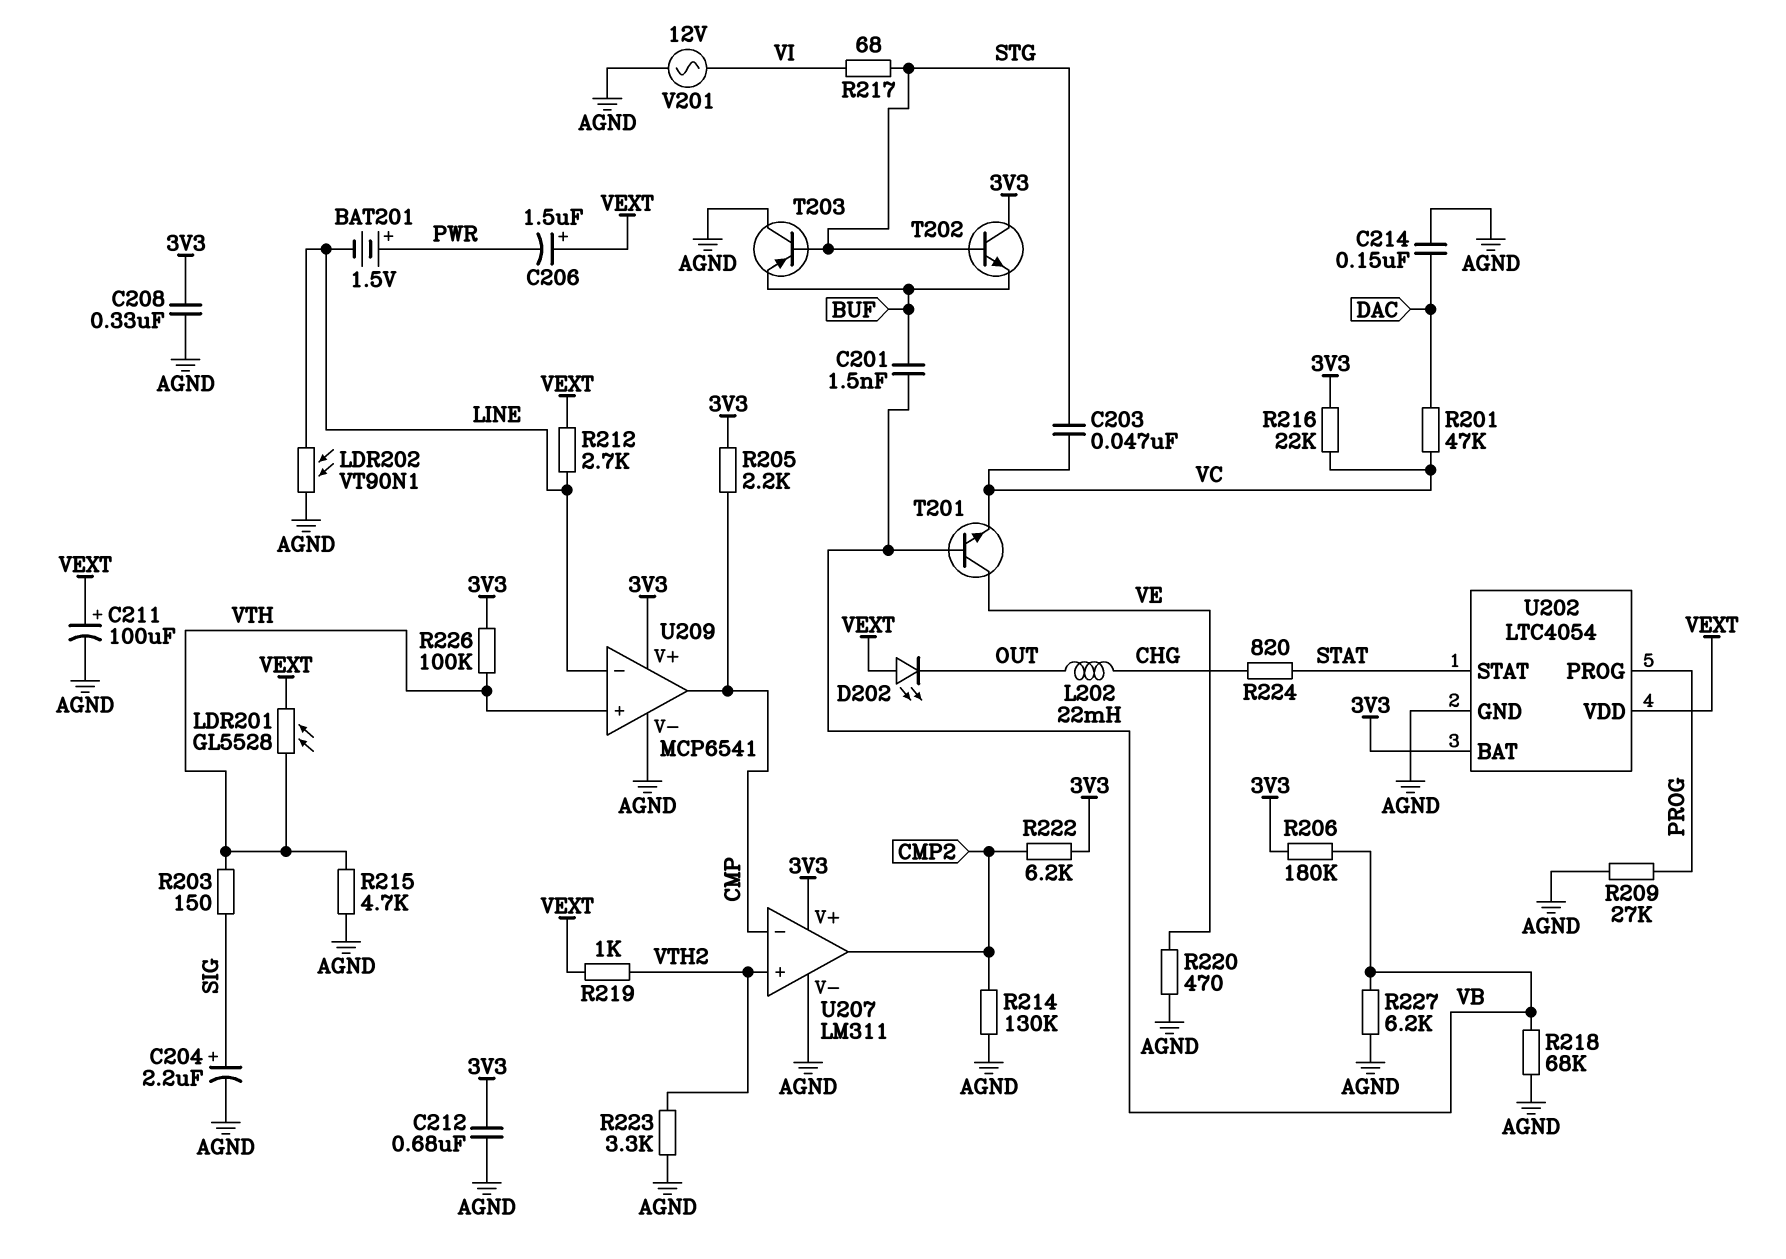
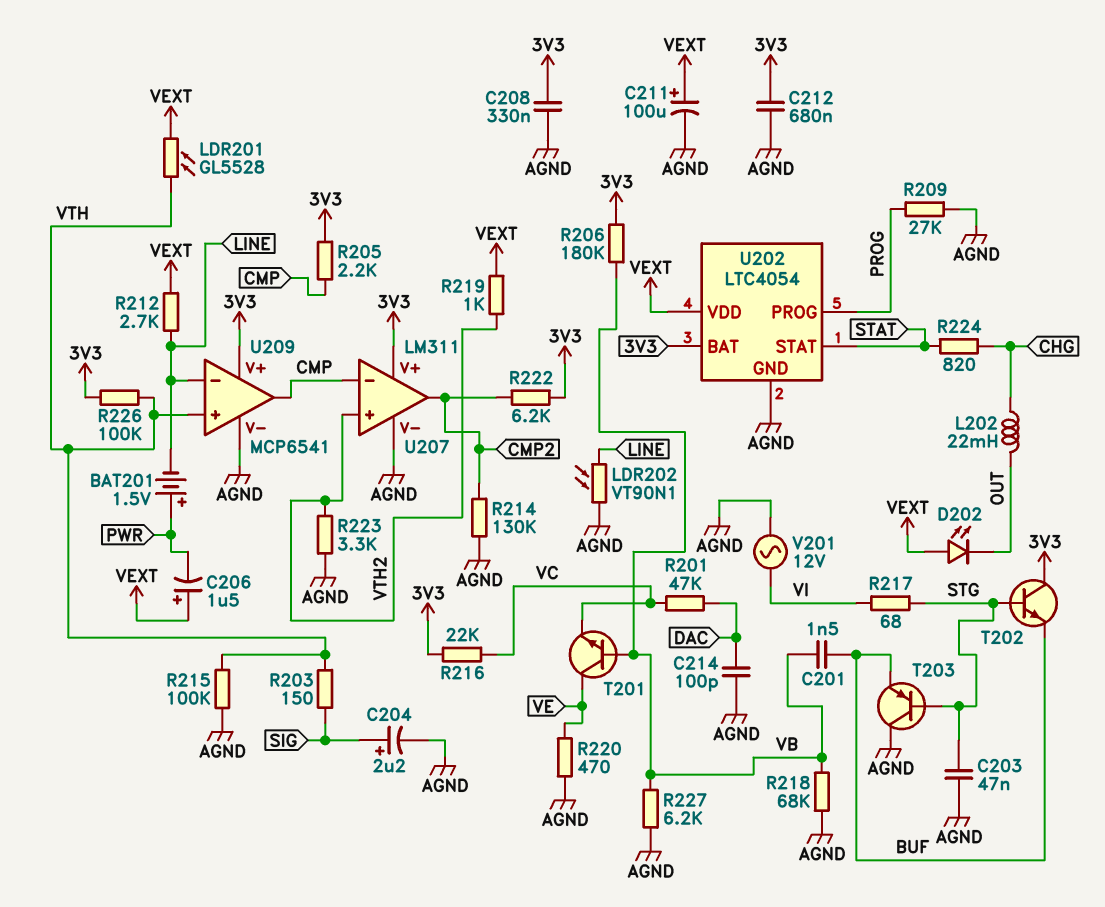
C203: 47nF (STG, VC) -> 47nF (AGND, STG)
C214: 150nF (AGND, DAC) -> 100pF (AGND, DAC)
R215: 4.7k (AGND, VTH) -> 100k (AGND, VTH)

